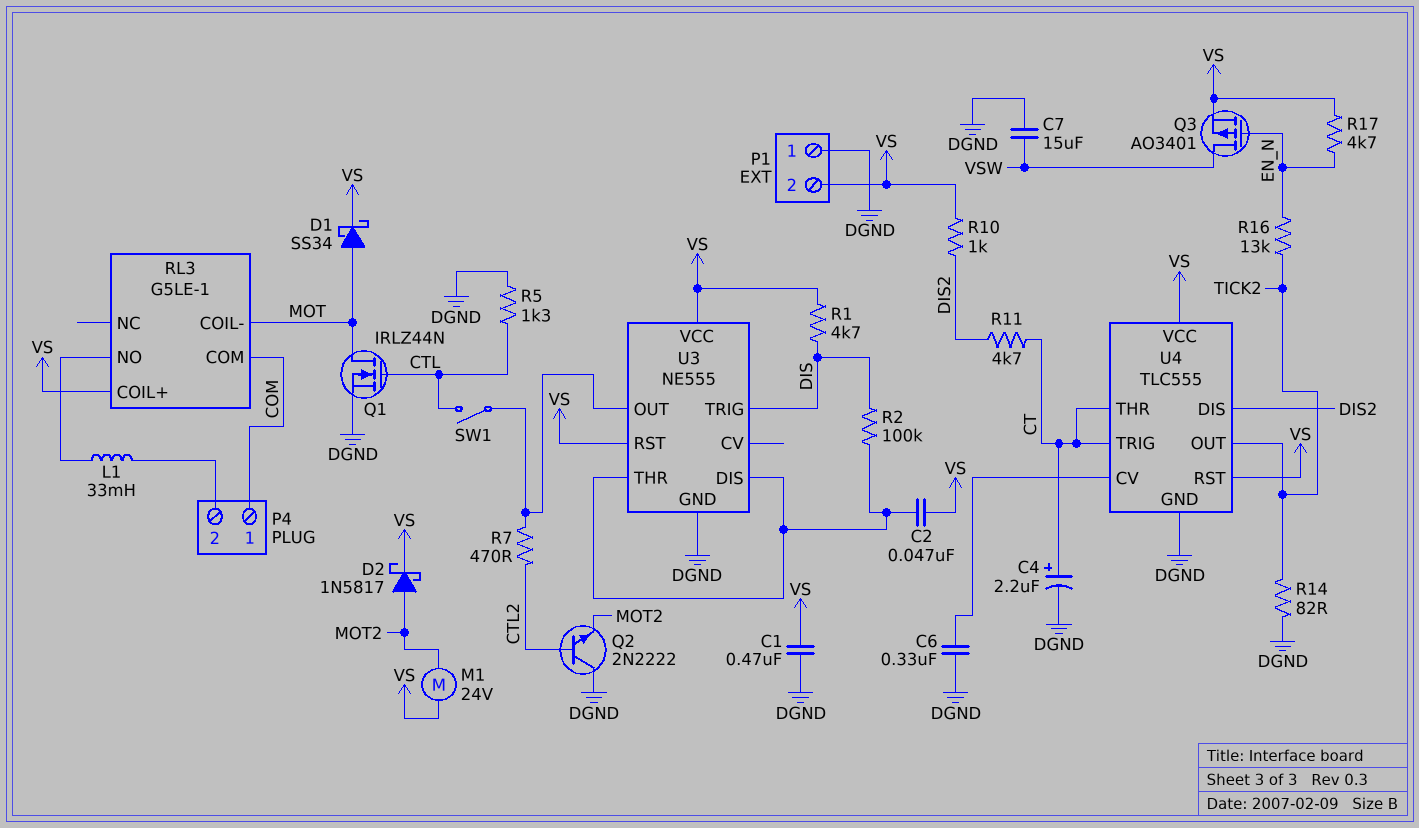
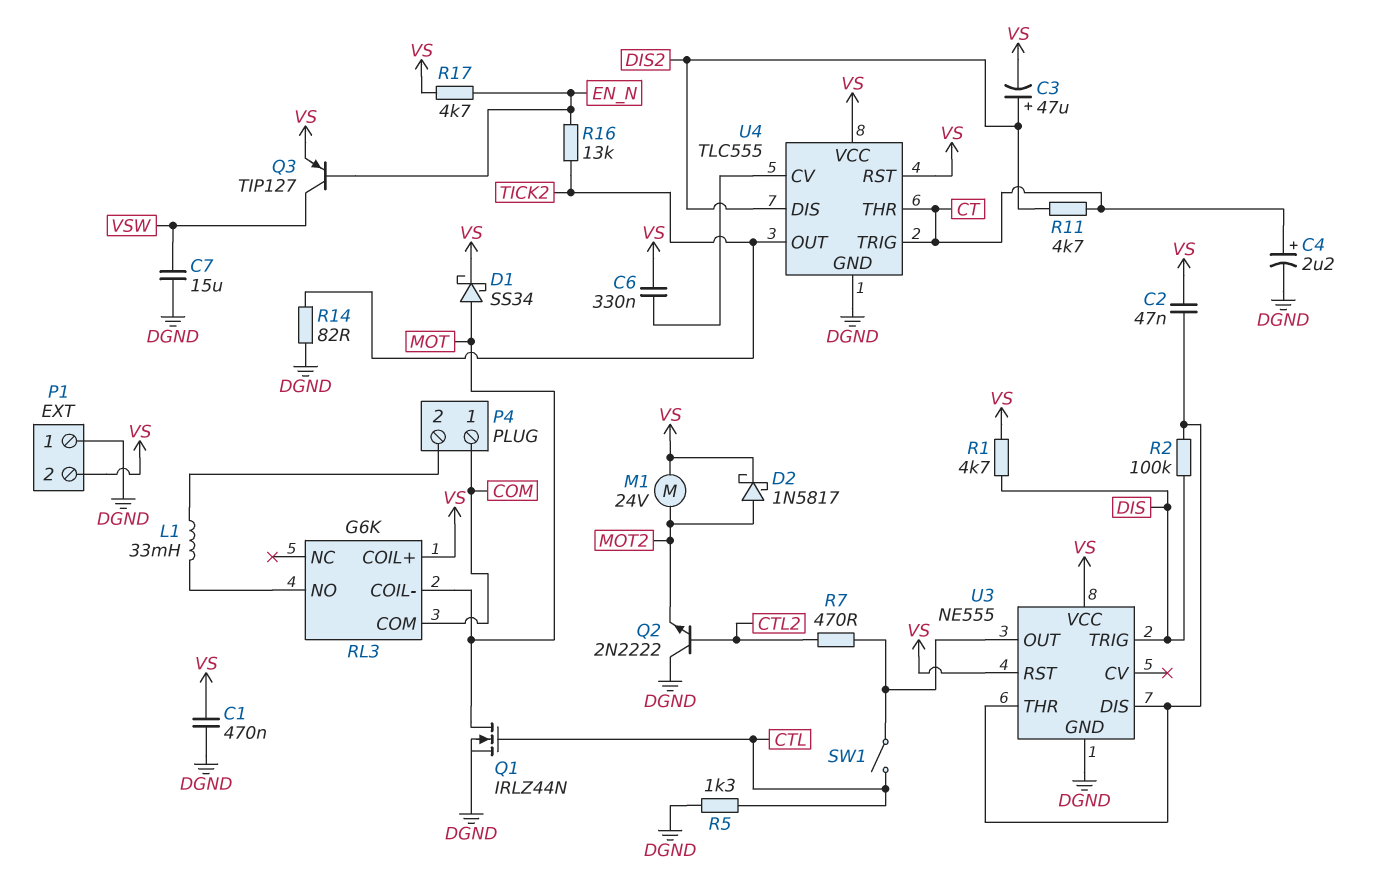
C3: none -> 47uF (plus DIS2, minus VS)
C6: 330nF (DGND, U4/CV) -> 330nF (U4/CV, VS)
Q3: PMOS AO3401 (G EN_N, D VSW, S VS) -> PNP TIP127 (B EN_N, C VSW, E VS)
R10: 1k (DIS2, VS) -> none
RL3: G5LE-1 -> G6K

